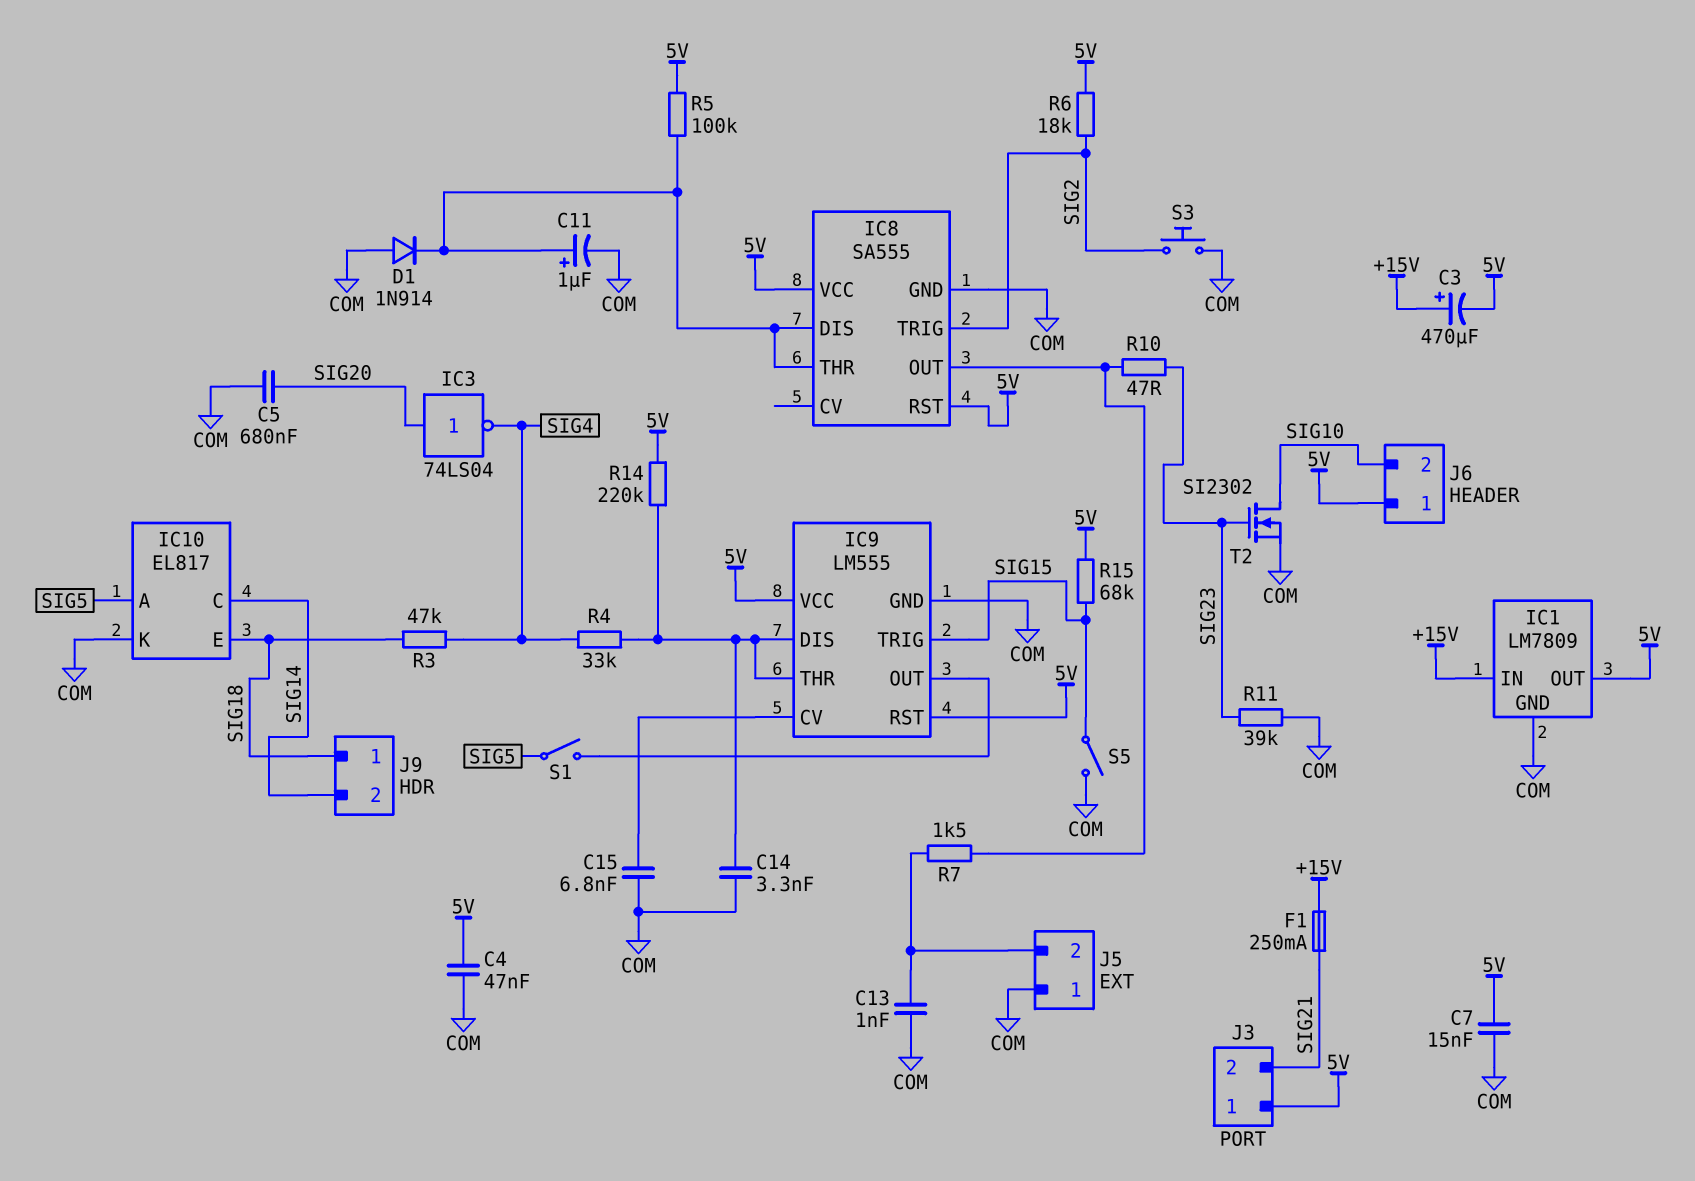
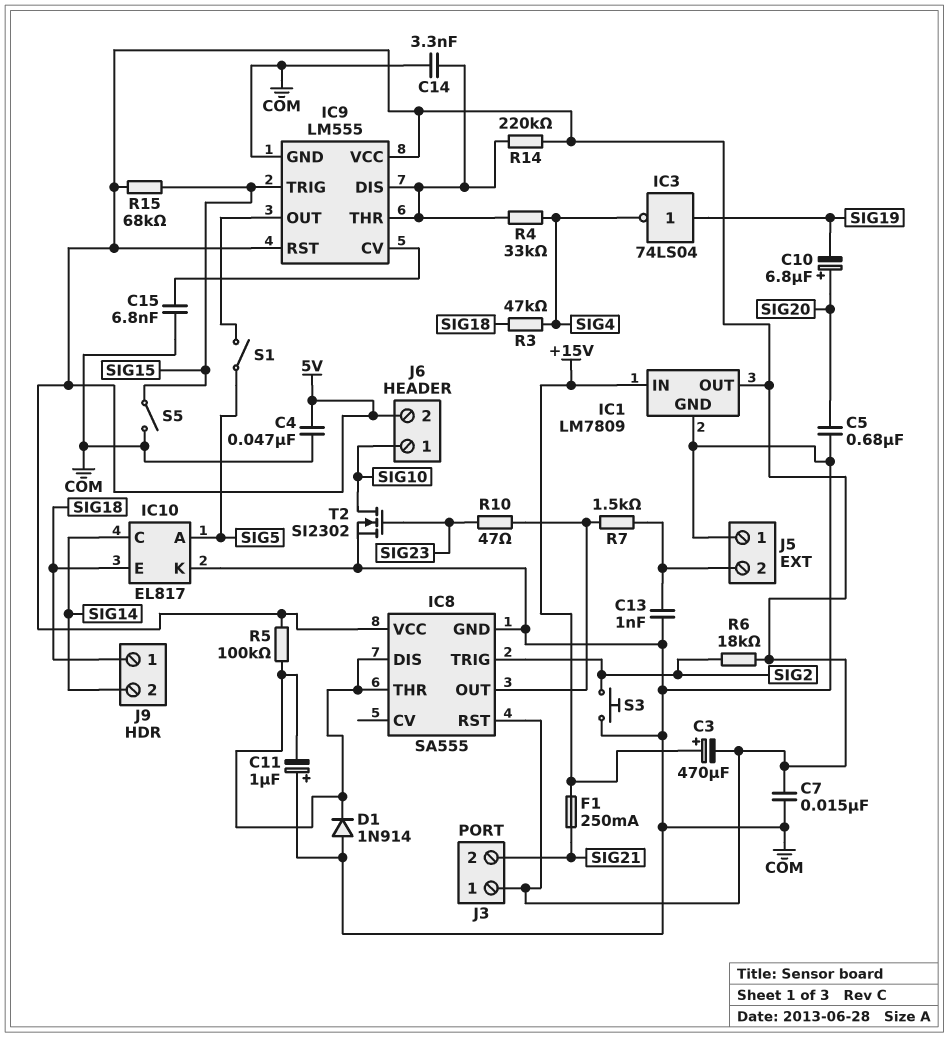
C10: none -> 6.8uF (plus SIG20, minus SIG19)
C11: 1uF (plus IC8/DIS, minus COM) -> 1uF (plus COM, minus IC8/DIS)
IC3: NOT 74LS04 (in SIG20, out SIG4) -> NOT 74LS04 (in SIG19, out SIG4)
J6 pin 1: 5V -> SIG10
J6 pin 2: SIG10 -> 5V
R11: 39k (COM, SIG23) -> none

